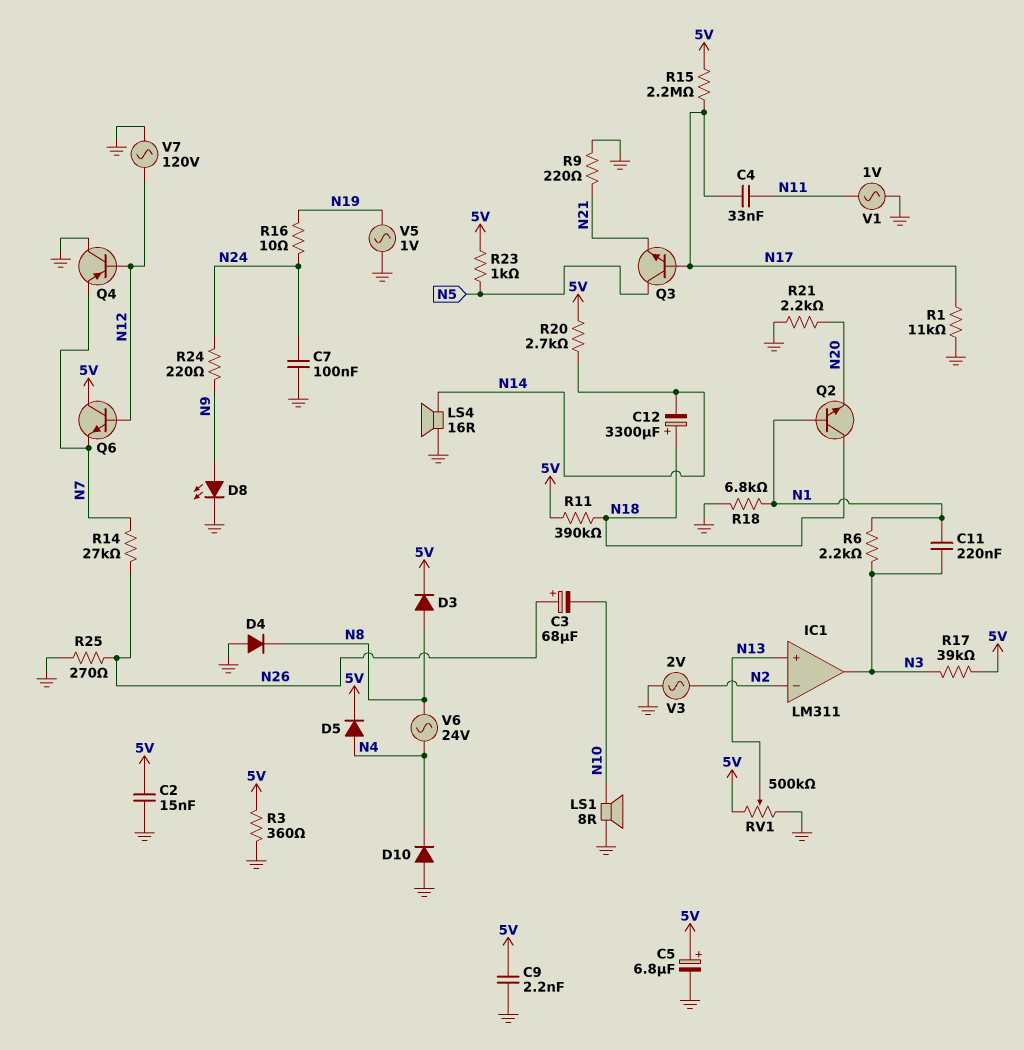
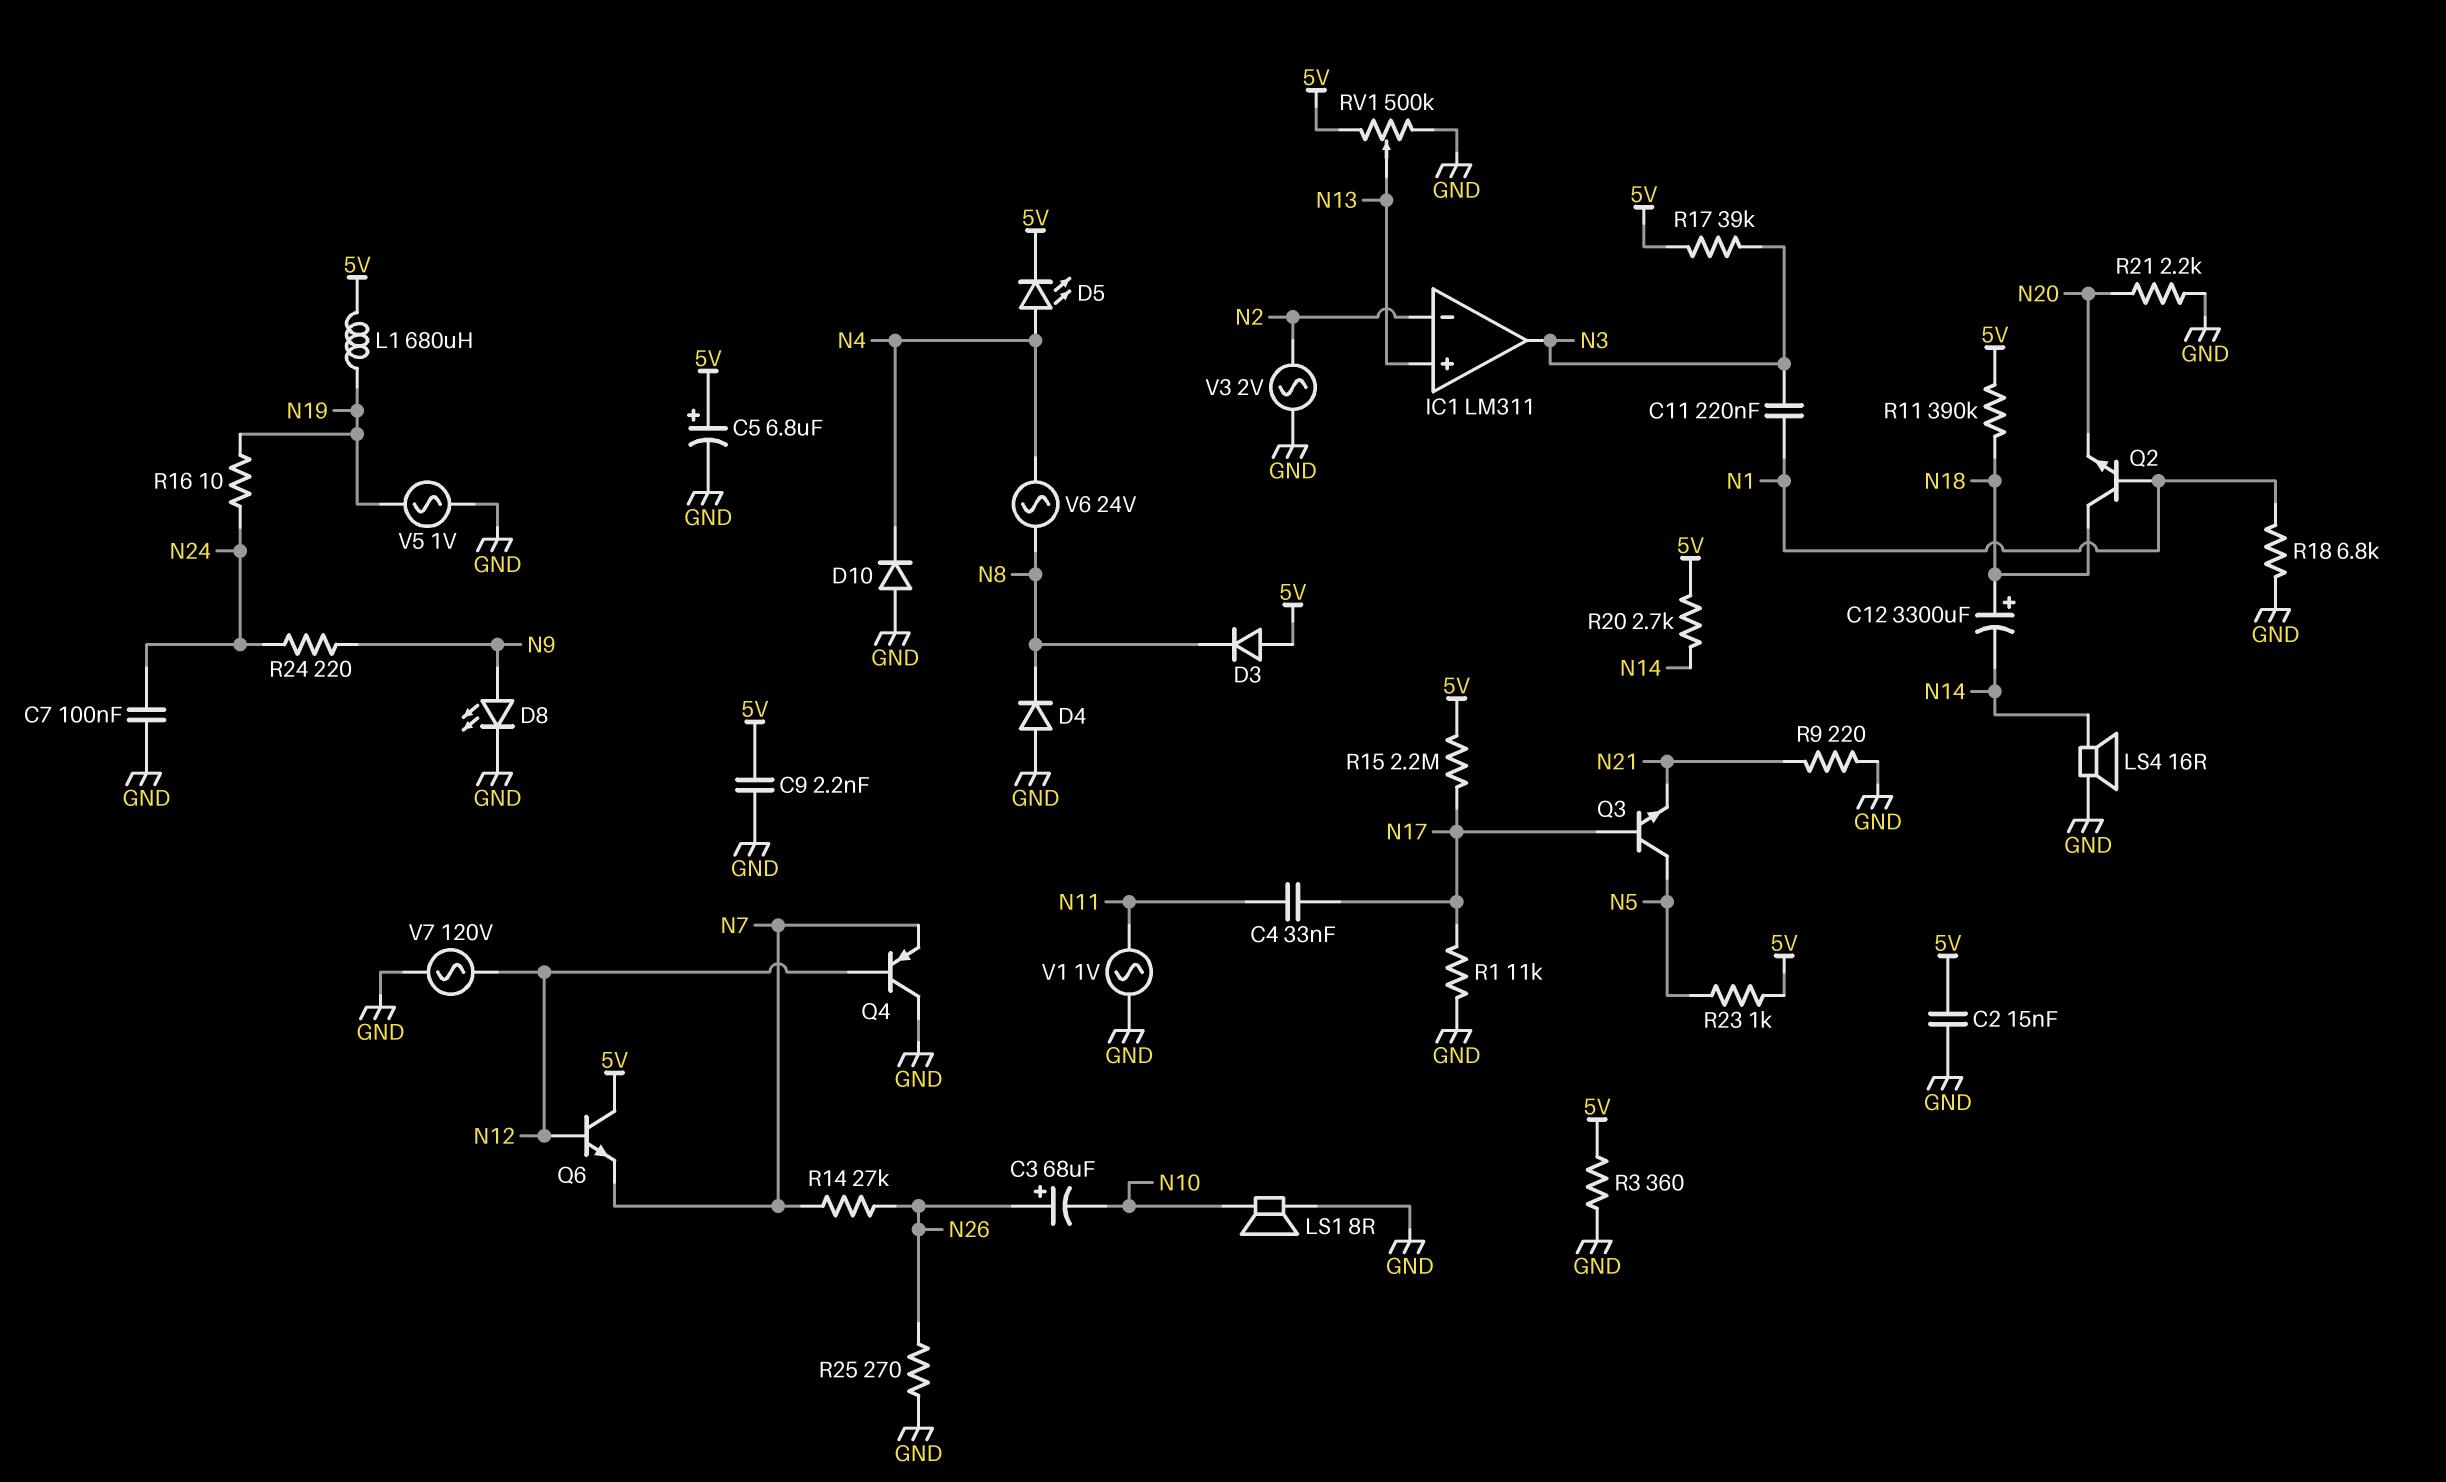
D3: diode (A N8, K 5V) -> diode (A 5V, K N8)
D5: diode (A N4, K 5V) -> LED (A N4, K 5V)
L1: none -> 680uH (5V, N19)
R6: 2.2k (N1, N3) -> none

